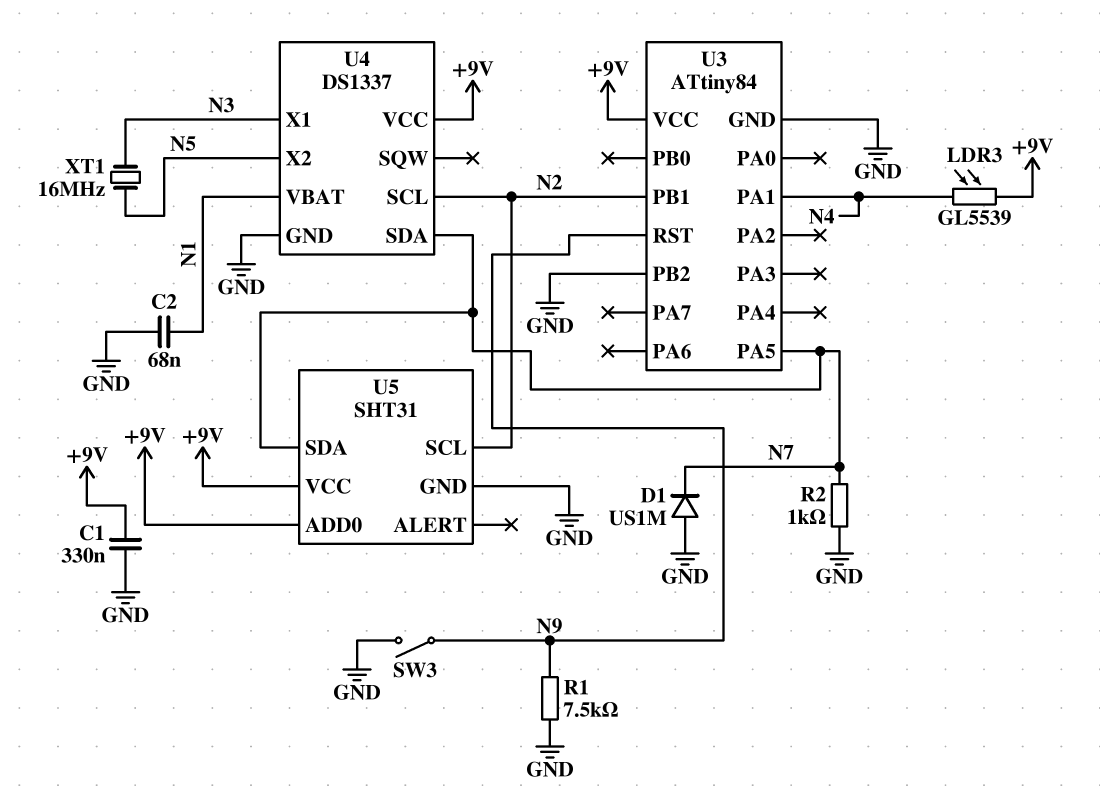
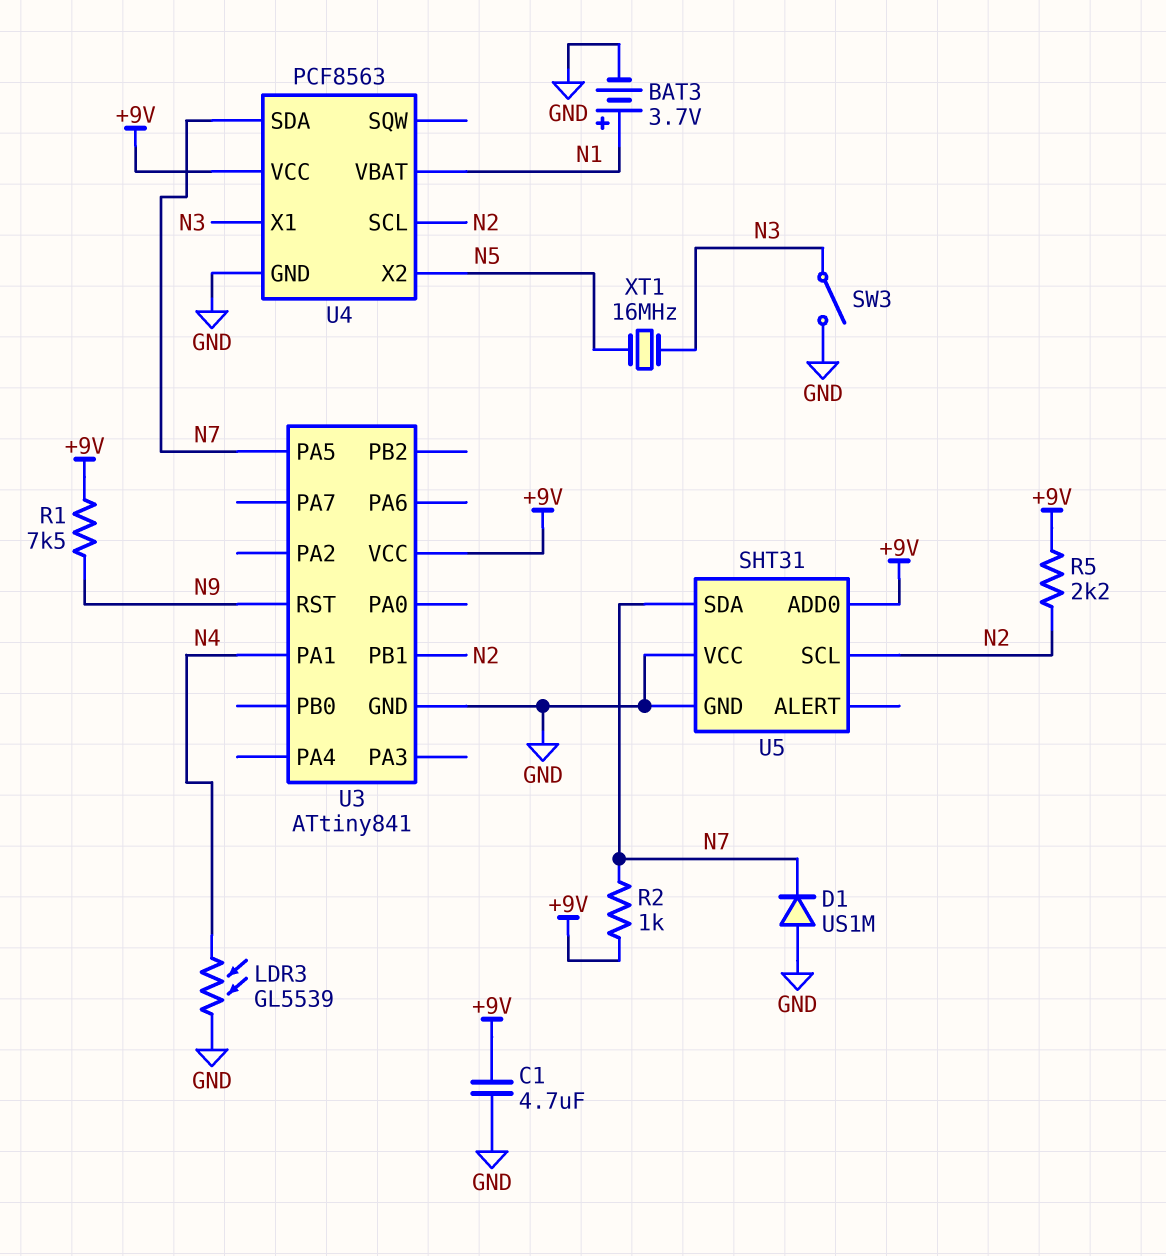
BAT3: none -> 3.7V (plus N1, minus GND)
C1: 330nF (+9V, GND) -> 4.7uF (+9V, GND)
C2: 68nF (GND, N1) -> none
LDR3: GL5539 (+9V, N4) -> GL5539 (GND, N4)
R1: 7.5k (GND, N9) -> 7.5k (+9V, N9)
R2: 1k (GND, N7) -> 1k (+9V, N7)
R5: none -> 2.2k (+9V, N2)
SW3: switch (GND, N9) -> switch (GND, N3)
U3: ATtiny84 -> ATtiny841
U3 pin PB2: GND -> none
U4: DS1337 -> PCF8563
U5 pin VCC: +9V -> GND

